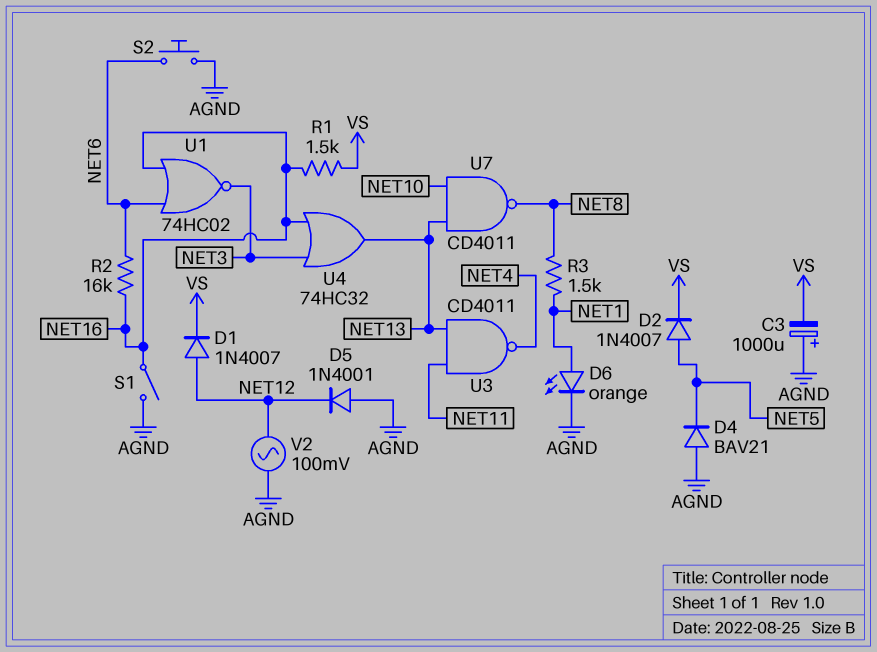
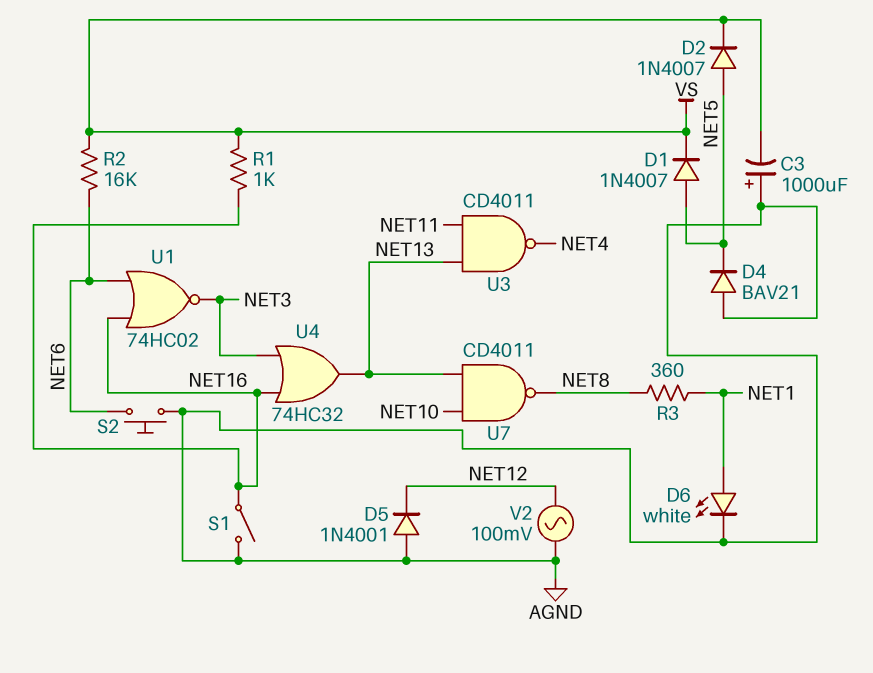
D1: diode 1N4007 (A NET12, K VS) -> diode 1N4007 (A NET5, K VS)
D6: LED orange (A NET1, K AGND) -> LED white (A NET1, K AGND)
R1: 1.5k (NET16, VS) -> 1k (NET16, VS)
R2: 16k (NET6, NET16) -> 16k (NET6, VS)
R3: 1.5k (NET1, NET8) -> 360 (NET1, NET8)

